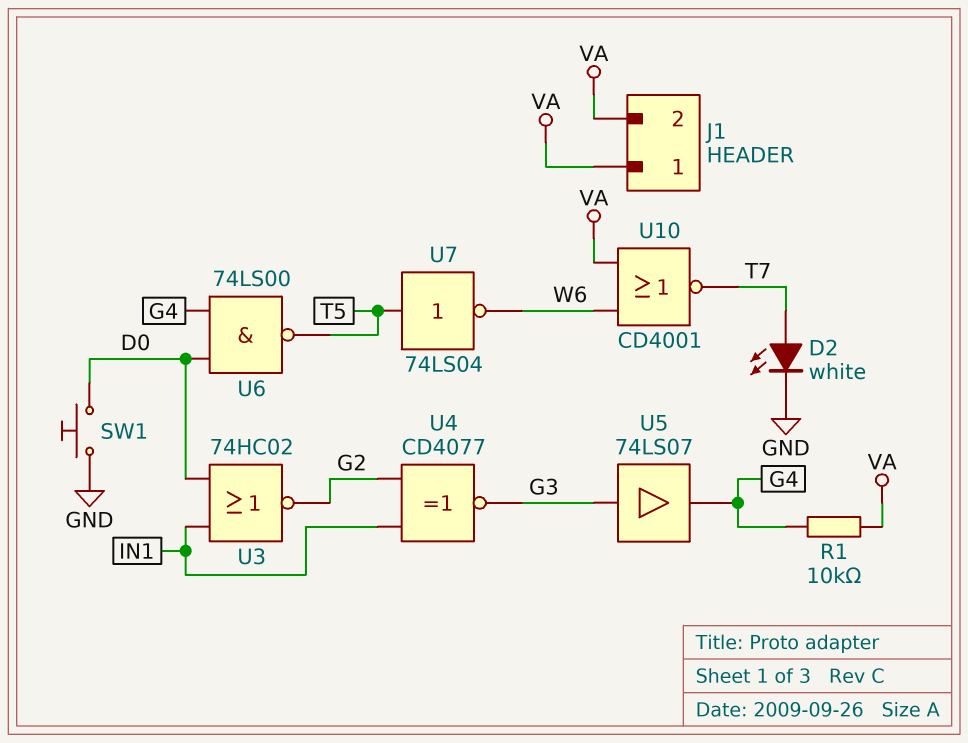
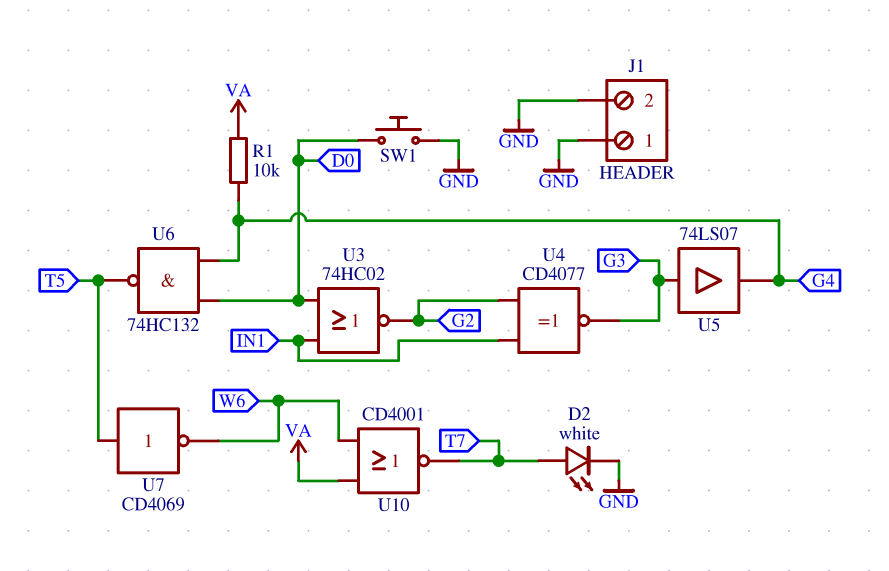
J1 pin 1: VA -> GND
J1 pin 2: VA -> GND
U6: NAND 74LS00 (in D0, in G4, out T5) -> NAND 74HC132 (in D0, in G4, out T5)
U7: NOT 74LS04 (in T5, out W6) -> NOT CD4069 (in T5, out W6)

